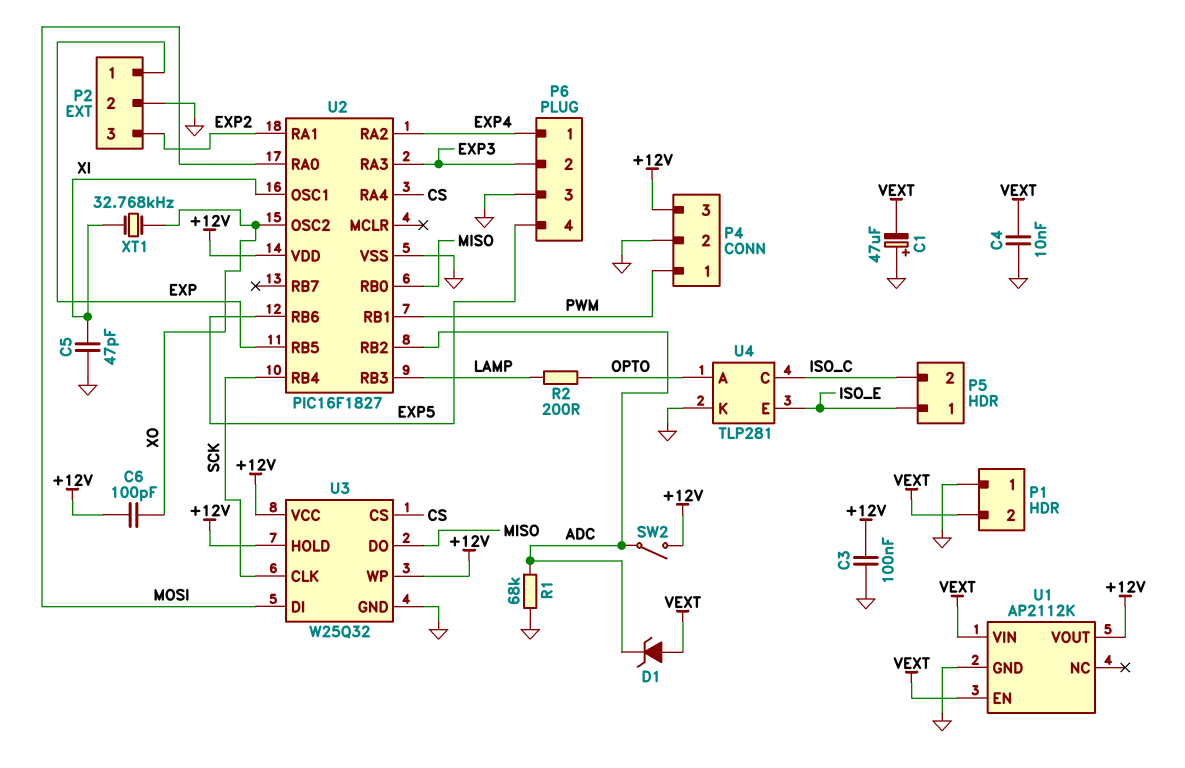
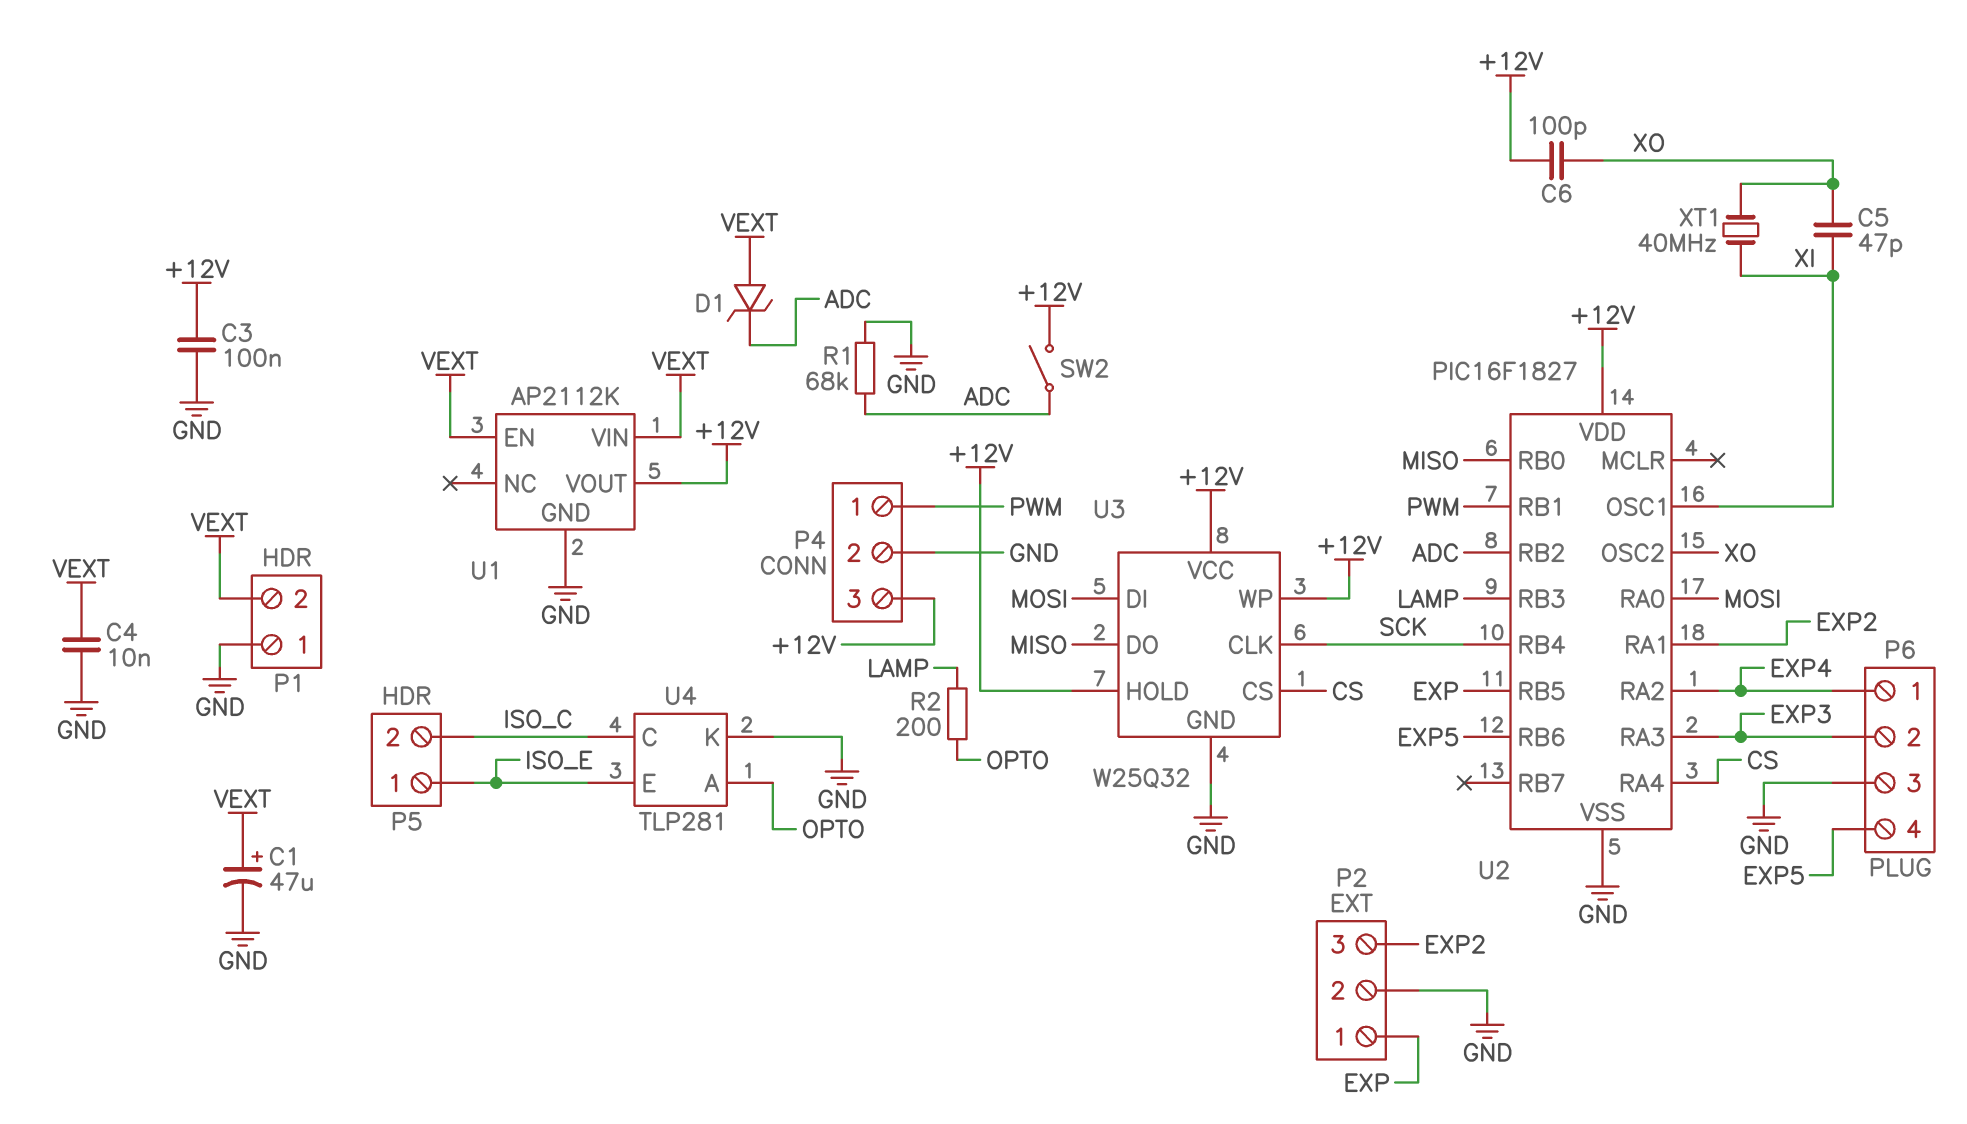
C1: 47uF (plus GND, minus VEXT) -> 47uF (plus VEXT, minus GND)
C5: 47pF (GND, XI) -> 47pF (XI, XO)
XT1: 32.768kHz (XI, XO) -> 40MHz (XI, XO)

